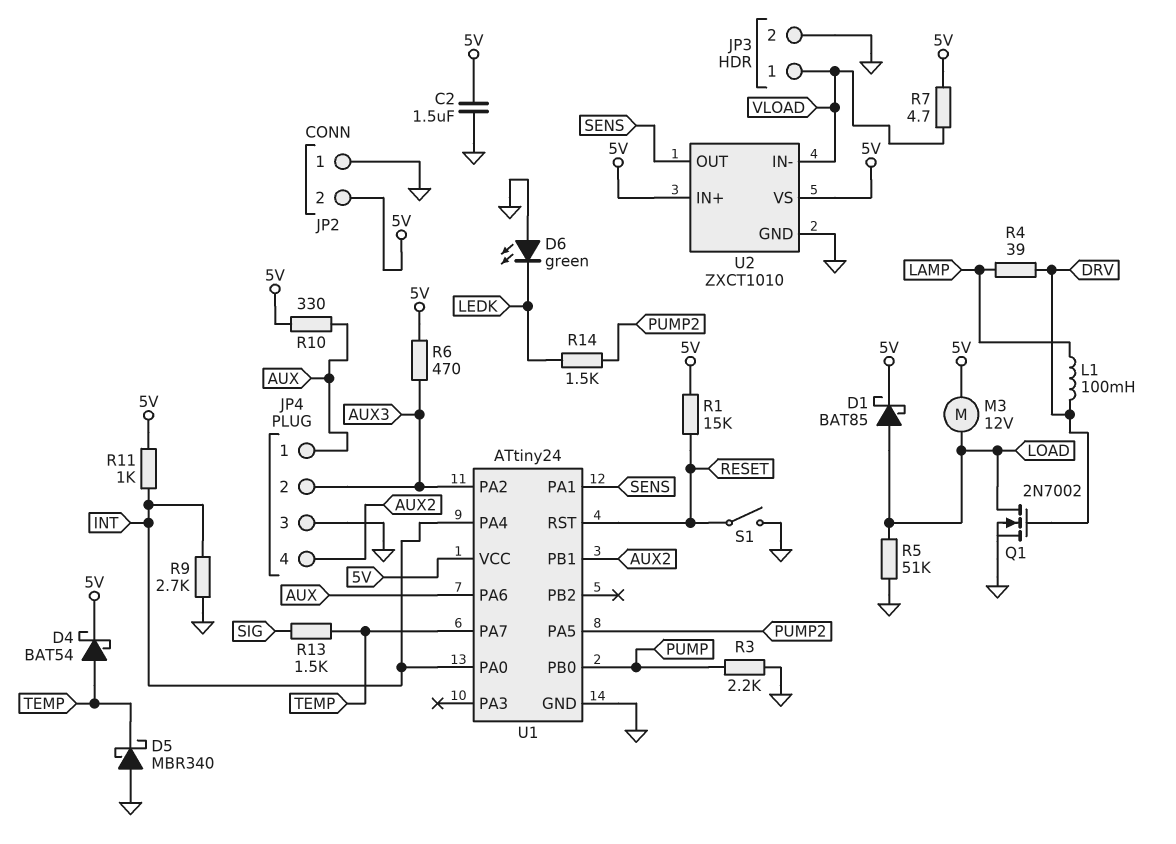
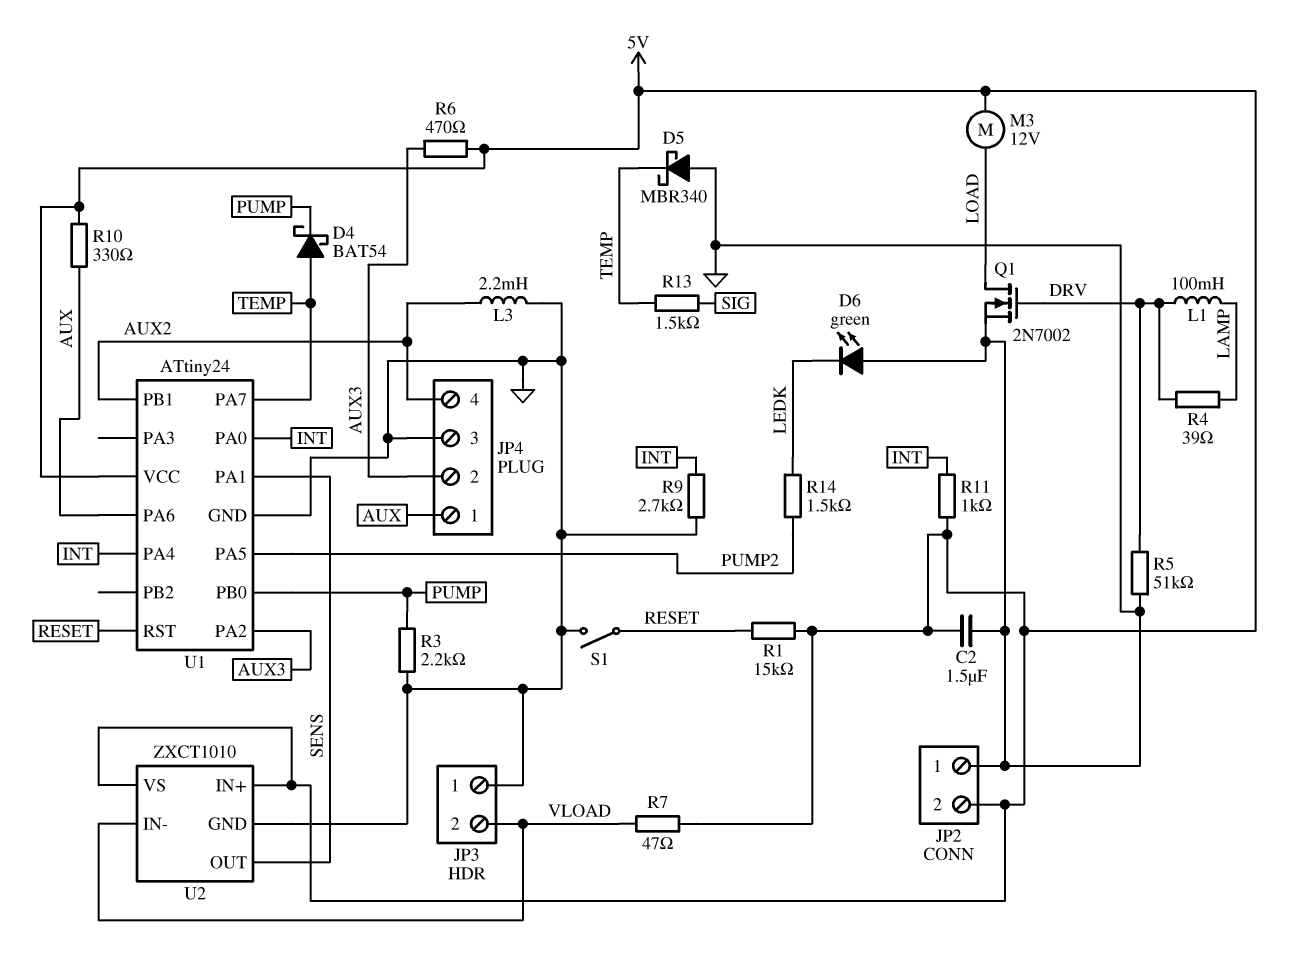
D1: schottky BAT85 (A LOAD, K 5V) -> none
D4: schottky BAT54 (A TEMP, K 5V) -> schottky BAT54 (A TEMP, K PUMP)
JP3 pin 1: VLOAD -> GND
JP3 pin 2: GND -> VLOAD
L3: none -> 2.2mH (AUX2, GND)
R5: 51k (GND, LOAD) -> 51k (DRV, GND)
R7: 4.7 (5V, VLOAD) -> 47 (5V, VLOAD)

